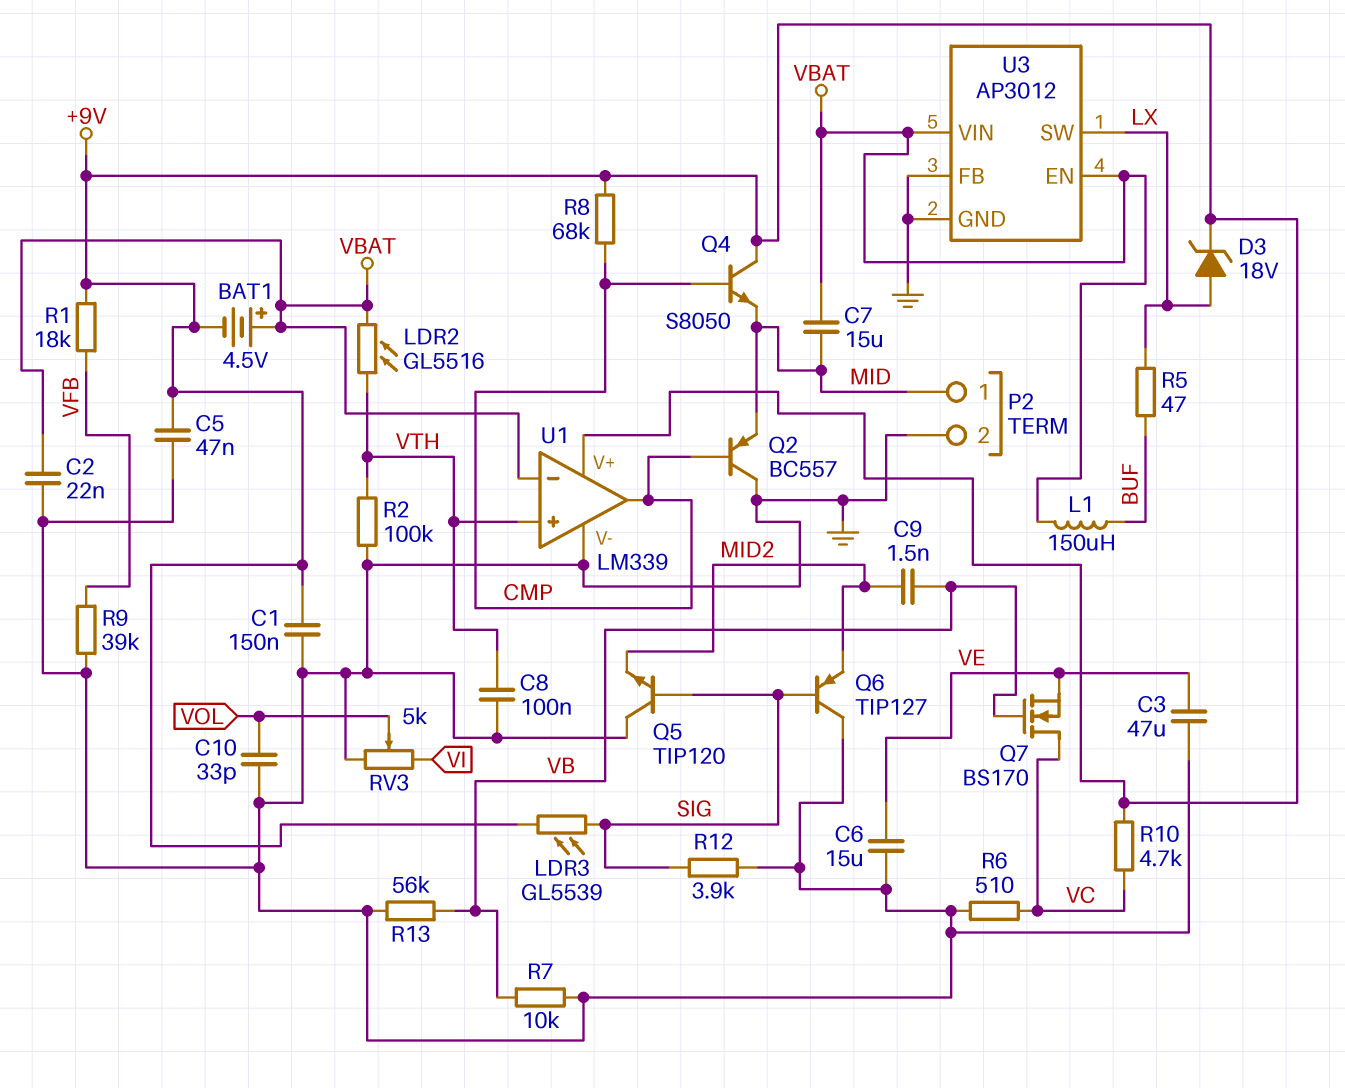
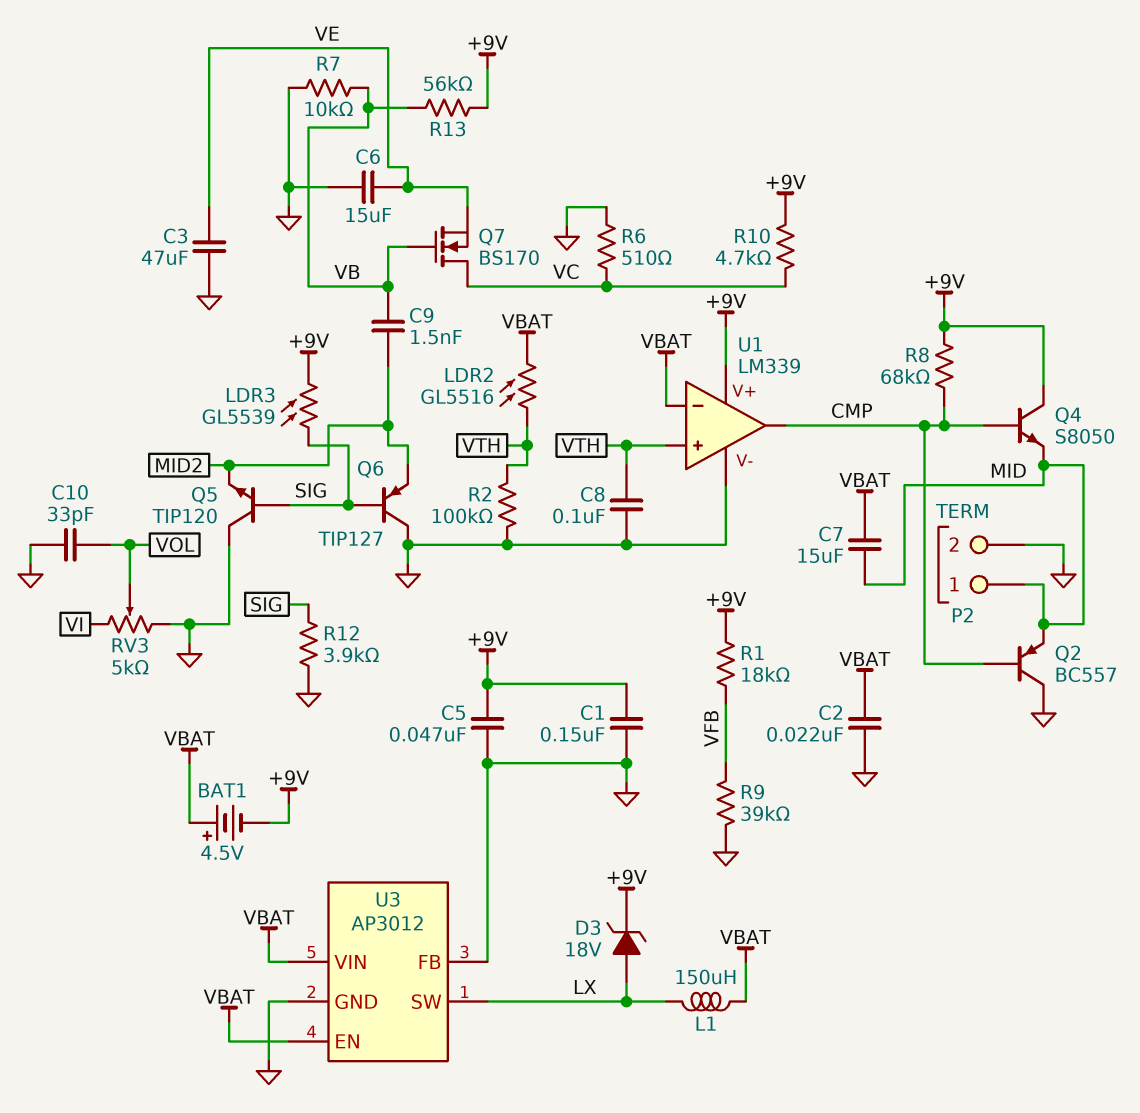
L1: 150uH (BUF, VBAT) -> 150uH (LX, VBAT)
R5: 47 (BUF, LX) -> none
R13: 56k (GND, VB) -> 56k (+9V, VB)

